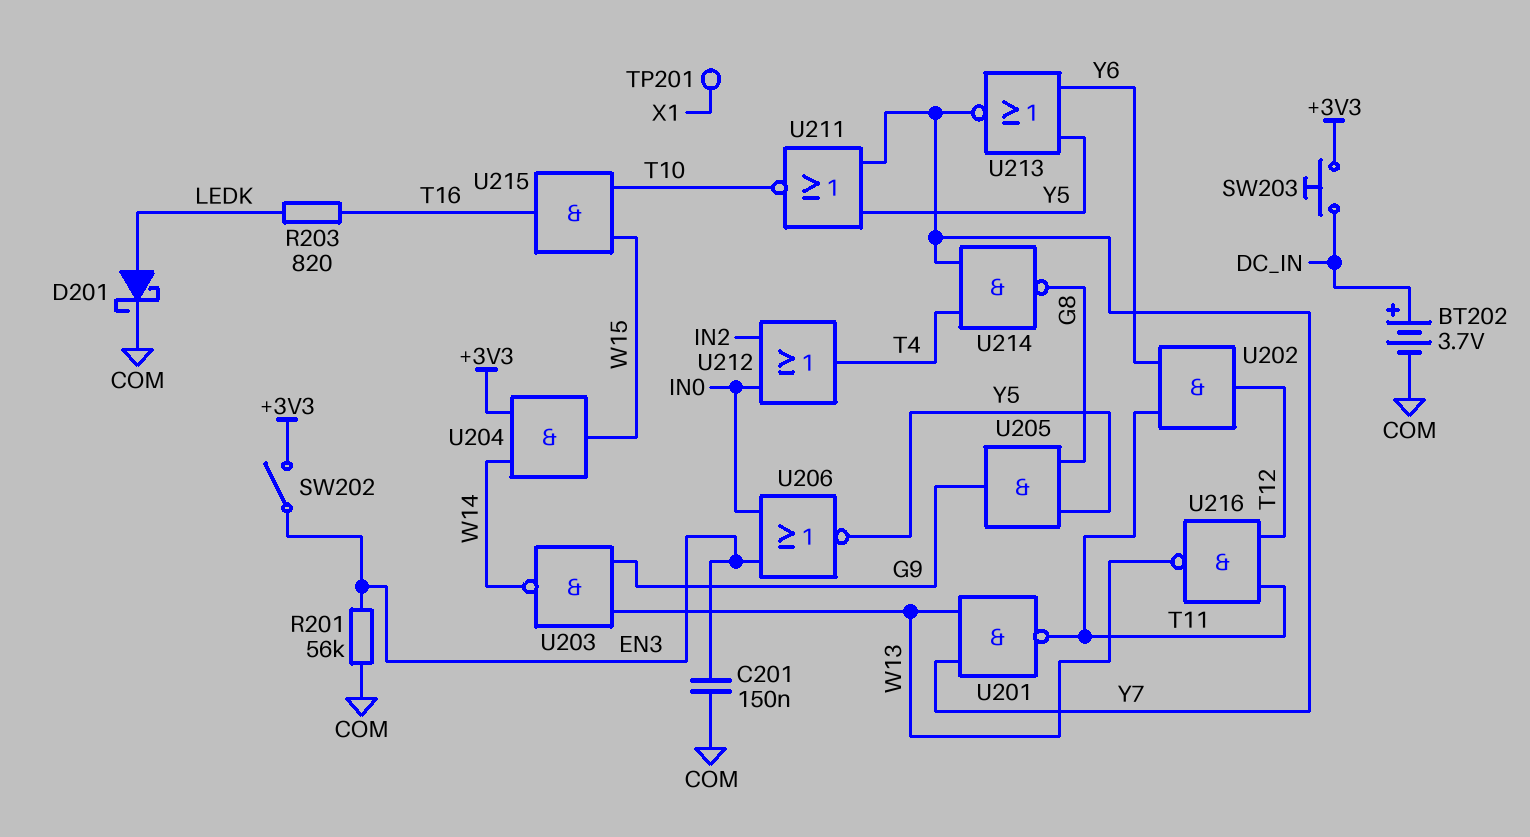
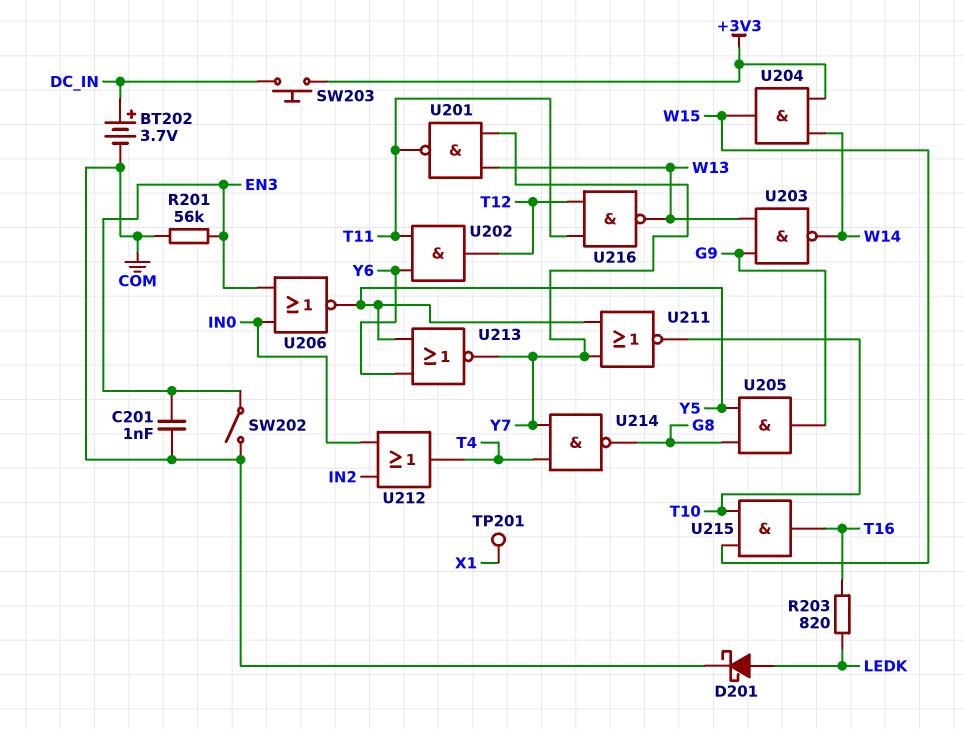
C201: 150nF (COM, EN3) -> 1nF (COM, EN3)
SW202: switch (+3V3, EN3) -> switch (COM, EN3)

